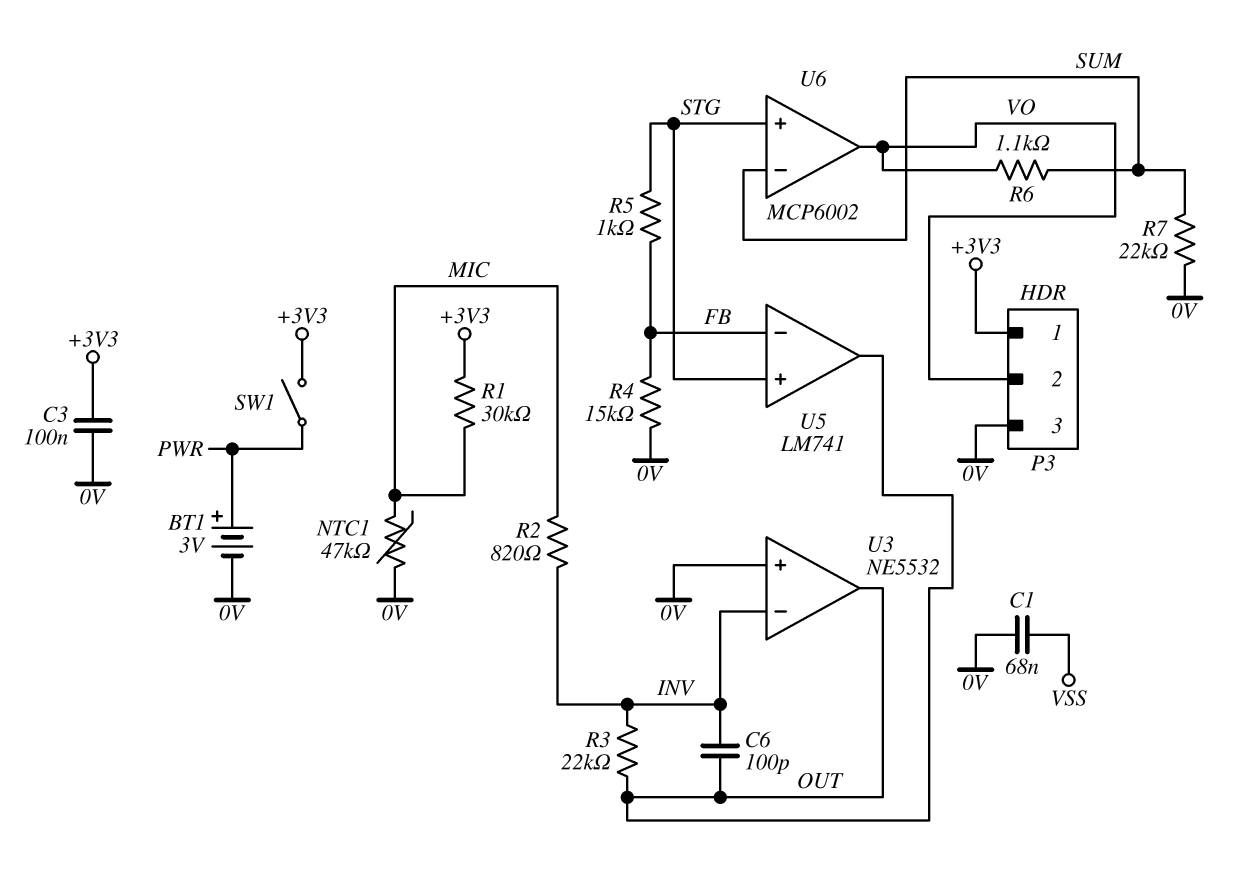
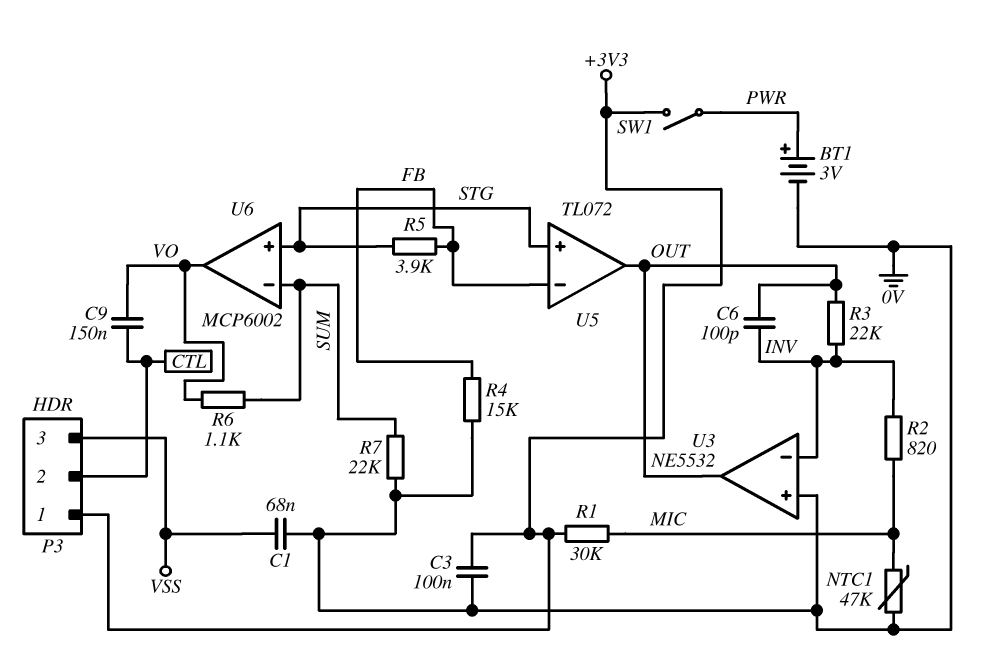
C9: none -> 150nF (CTL, VO)
P3 pin 2: VO -> CTL
P3 pin 3: 0V -> VSS
R5: 1k (FB, STG) -> 3.9k (FB, STG)
U5: LM741 -> TL072

